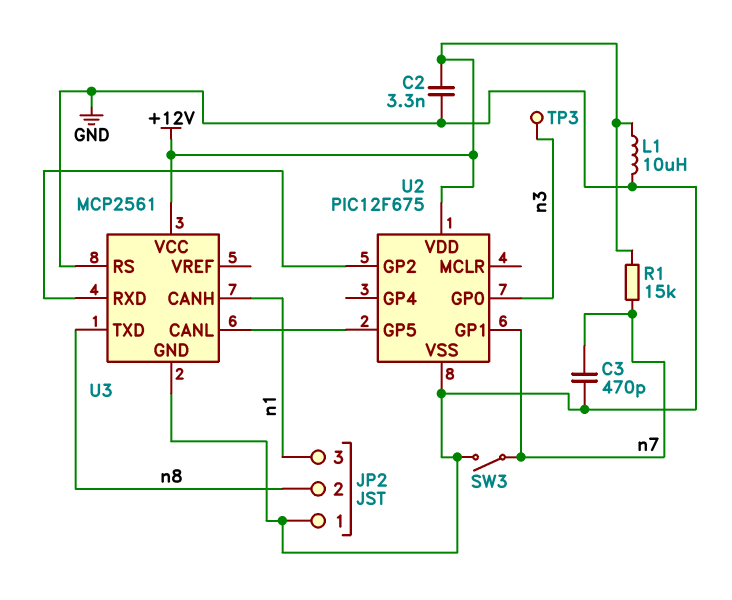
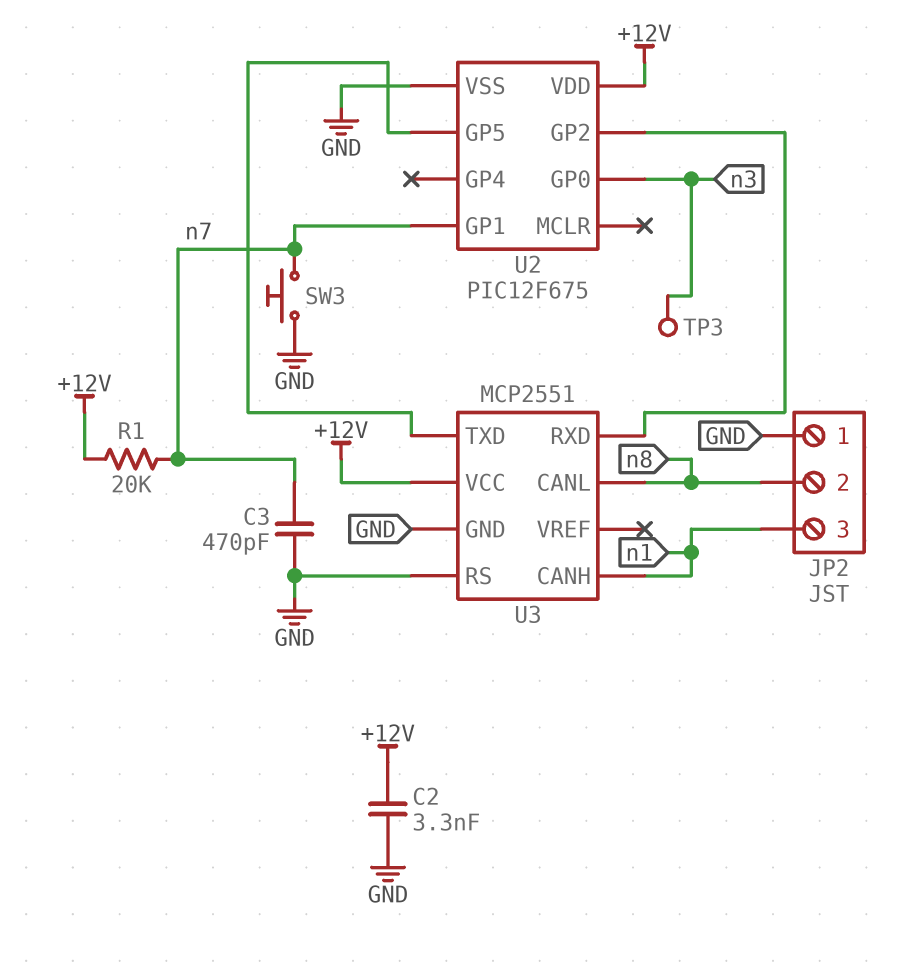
L1: 10uH (+12V, GND) -> none
R1: 15k (+12V, n7) -> 20k (+12V, n7)
SW3: switch (GND, n7) -> button (GND, n7)
U3: MCP2561 -> MCP2551
U3 pin CANL: U2/GP5 -> n8
U3 pin TXD: n8 -> U2/GP5

